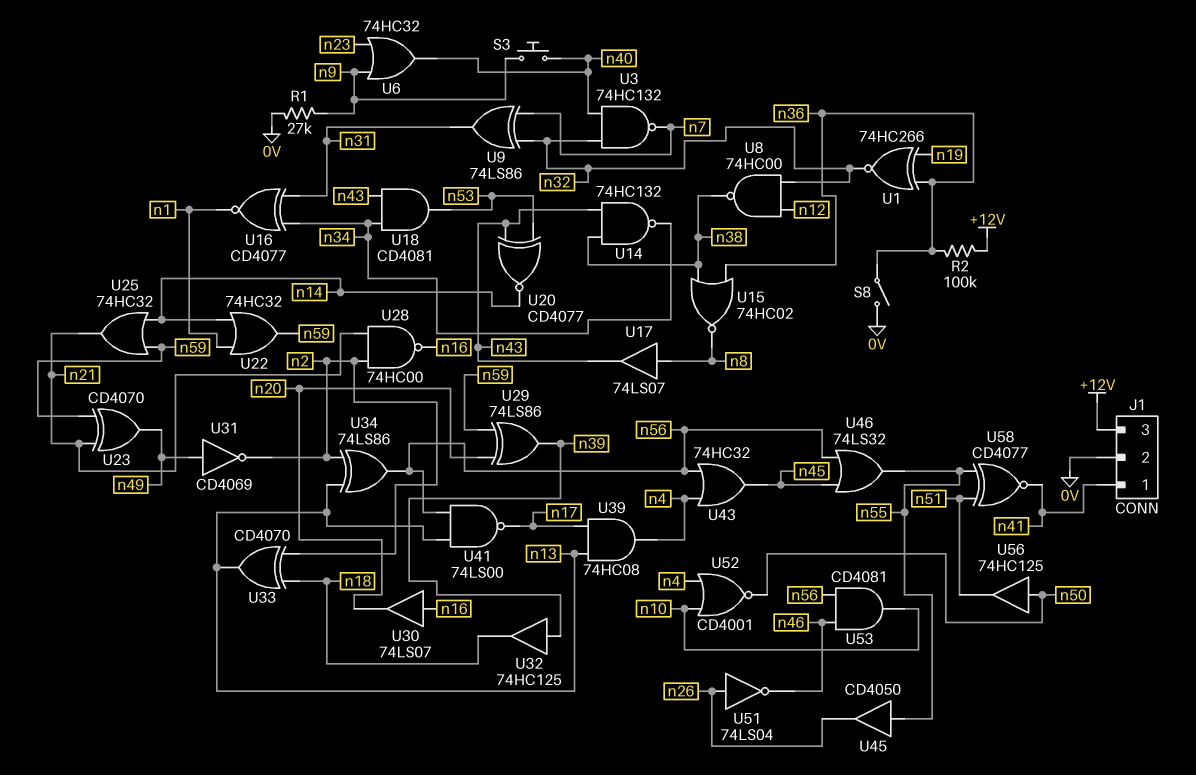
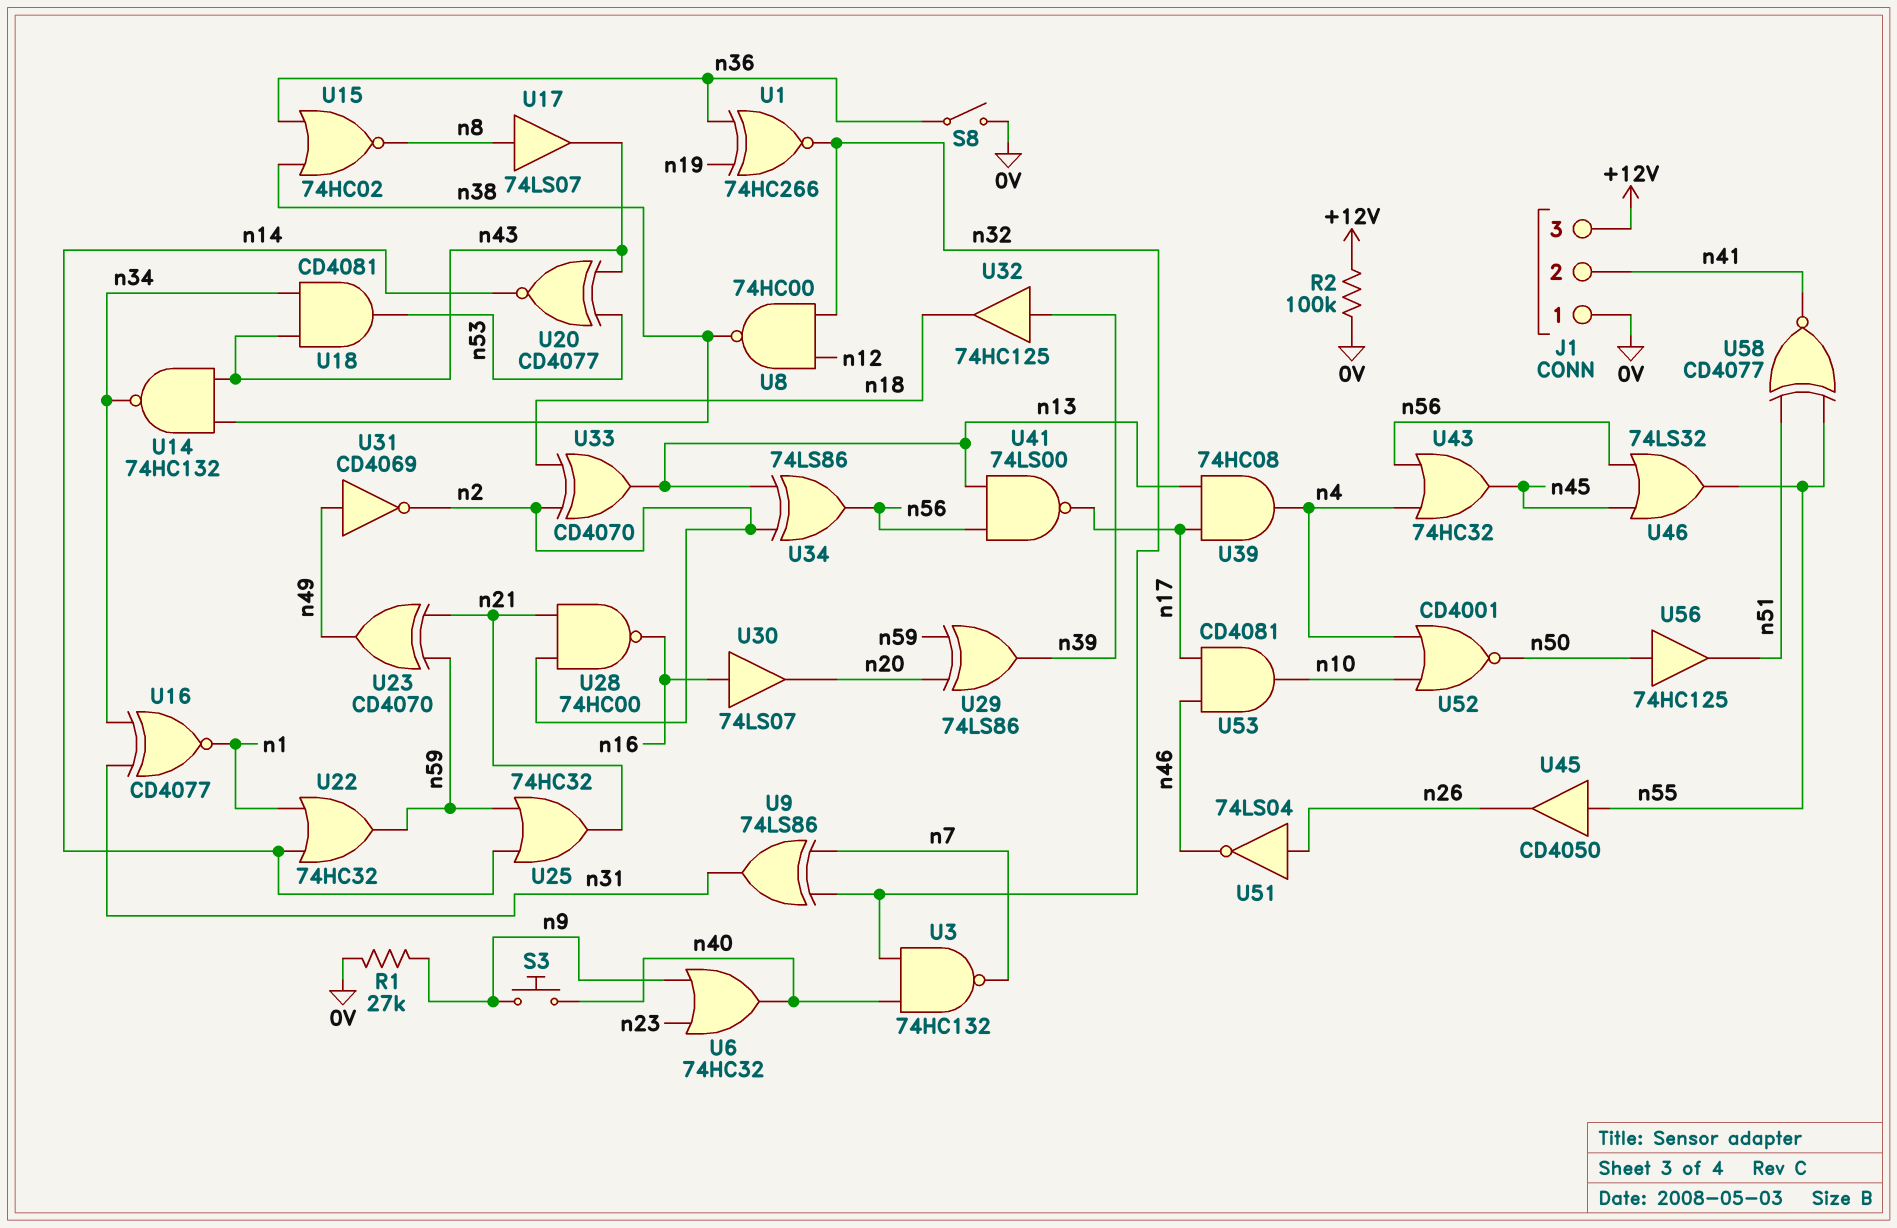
J1 pin 1: n41 -> 0V
J1 pin 2: 0V -> n41
R2: 100k (+12V, n36) -> 100k (+12V, 0V)
U53: AND CD4081 (in n46, in n56, out n10) -> AND CD4081 (in n17, in n46, out n10)

